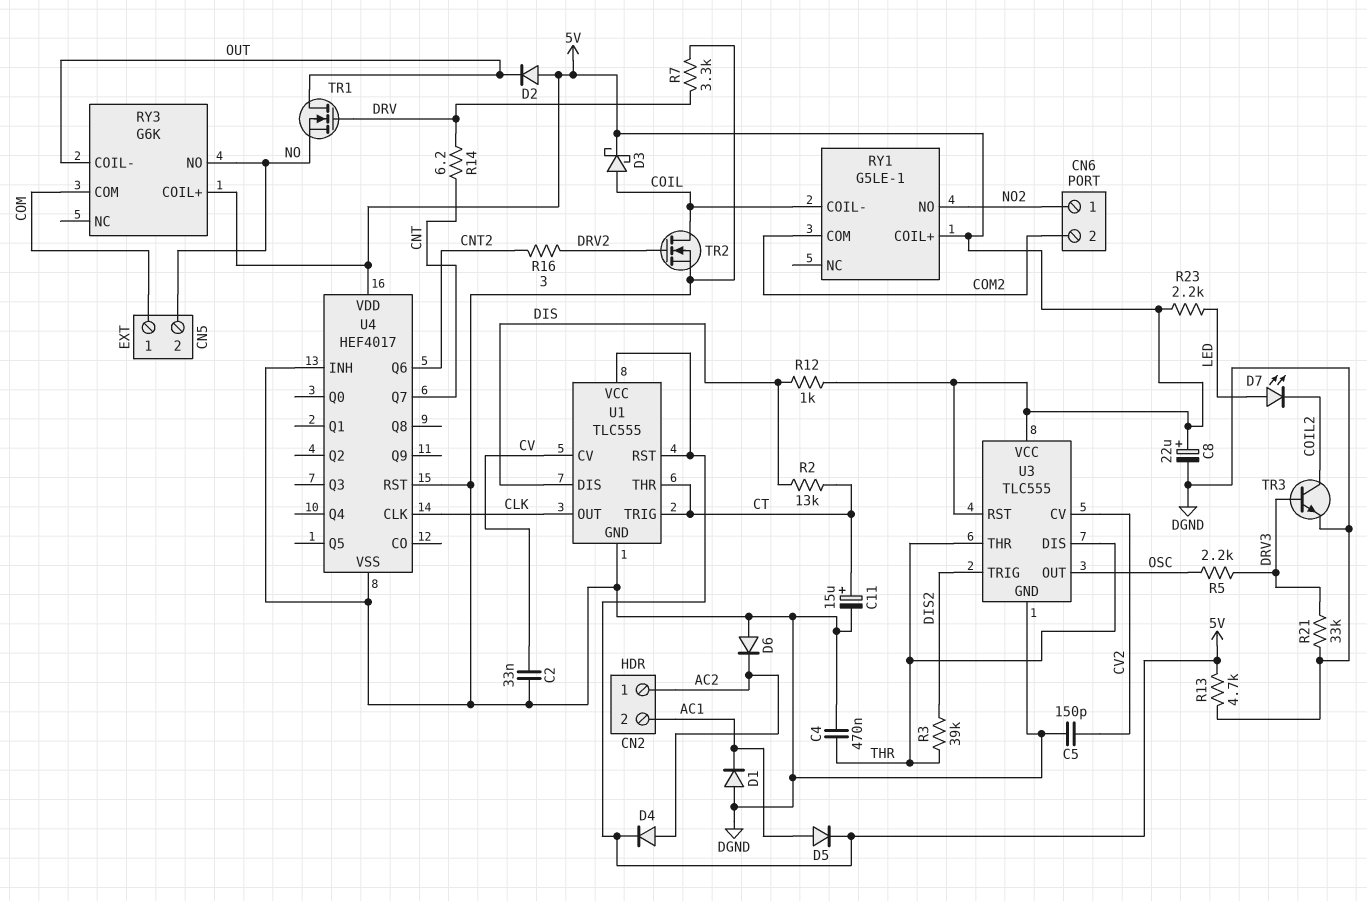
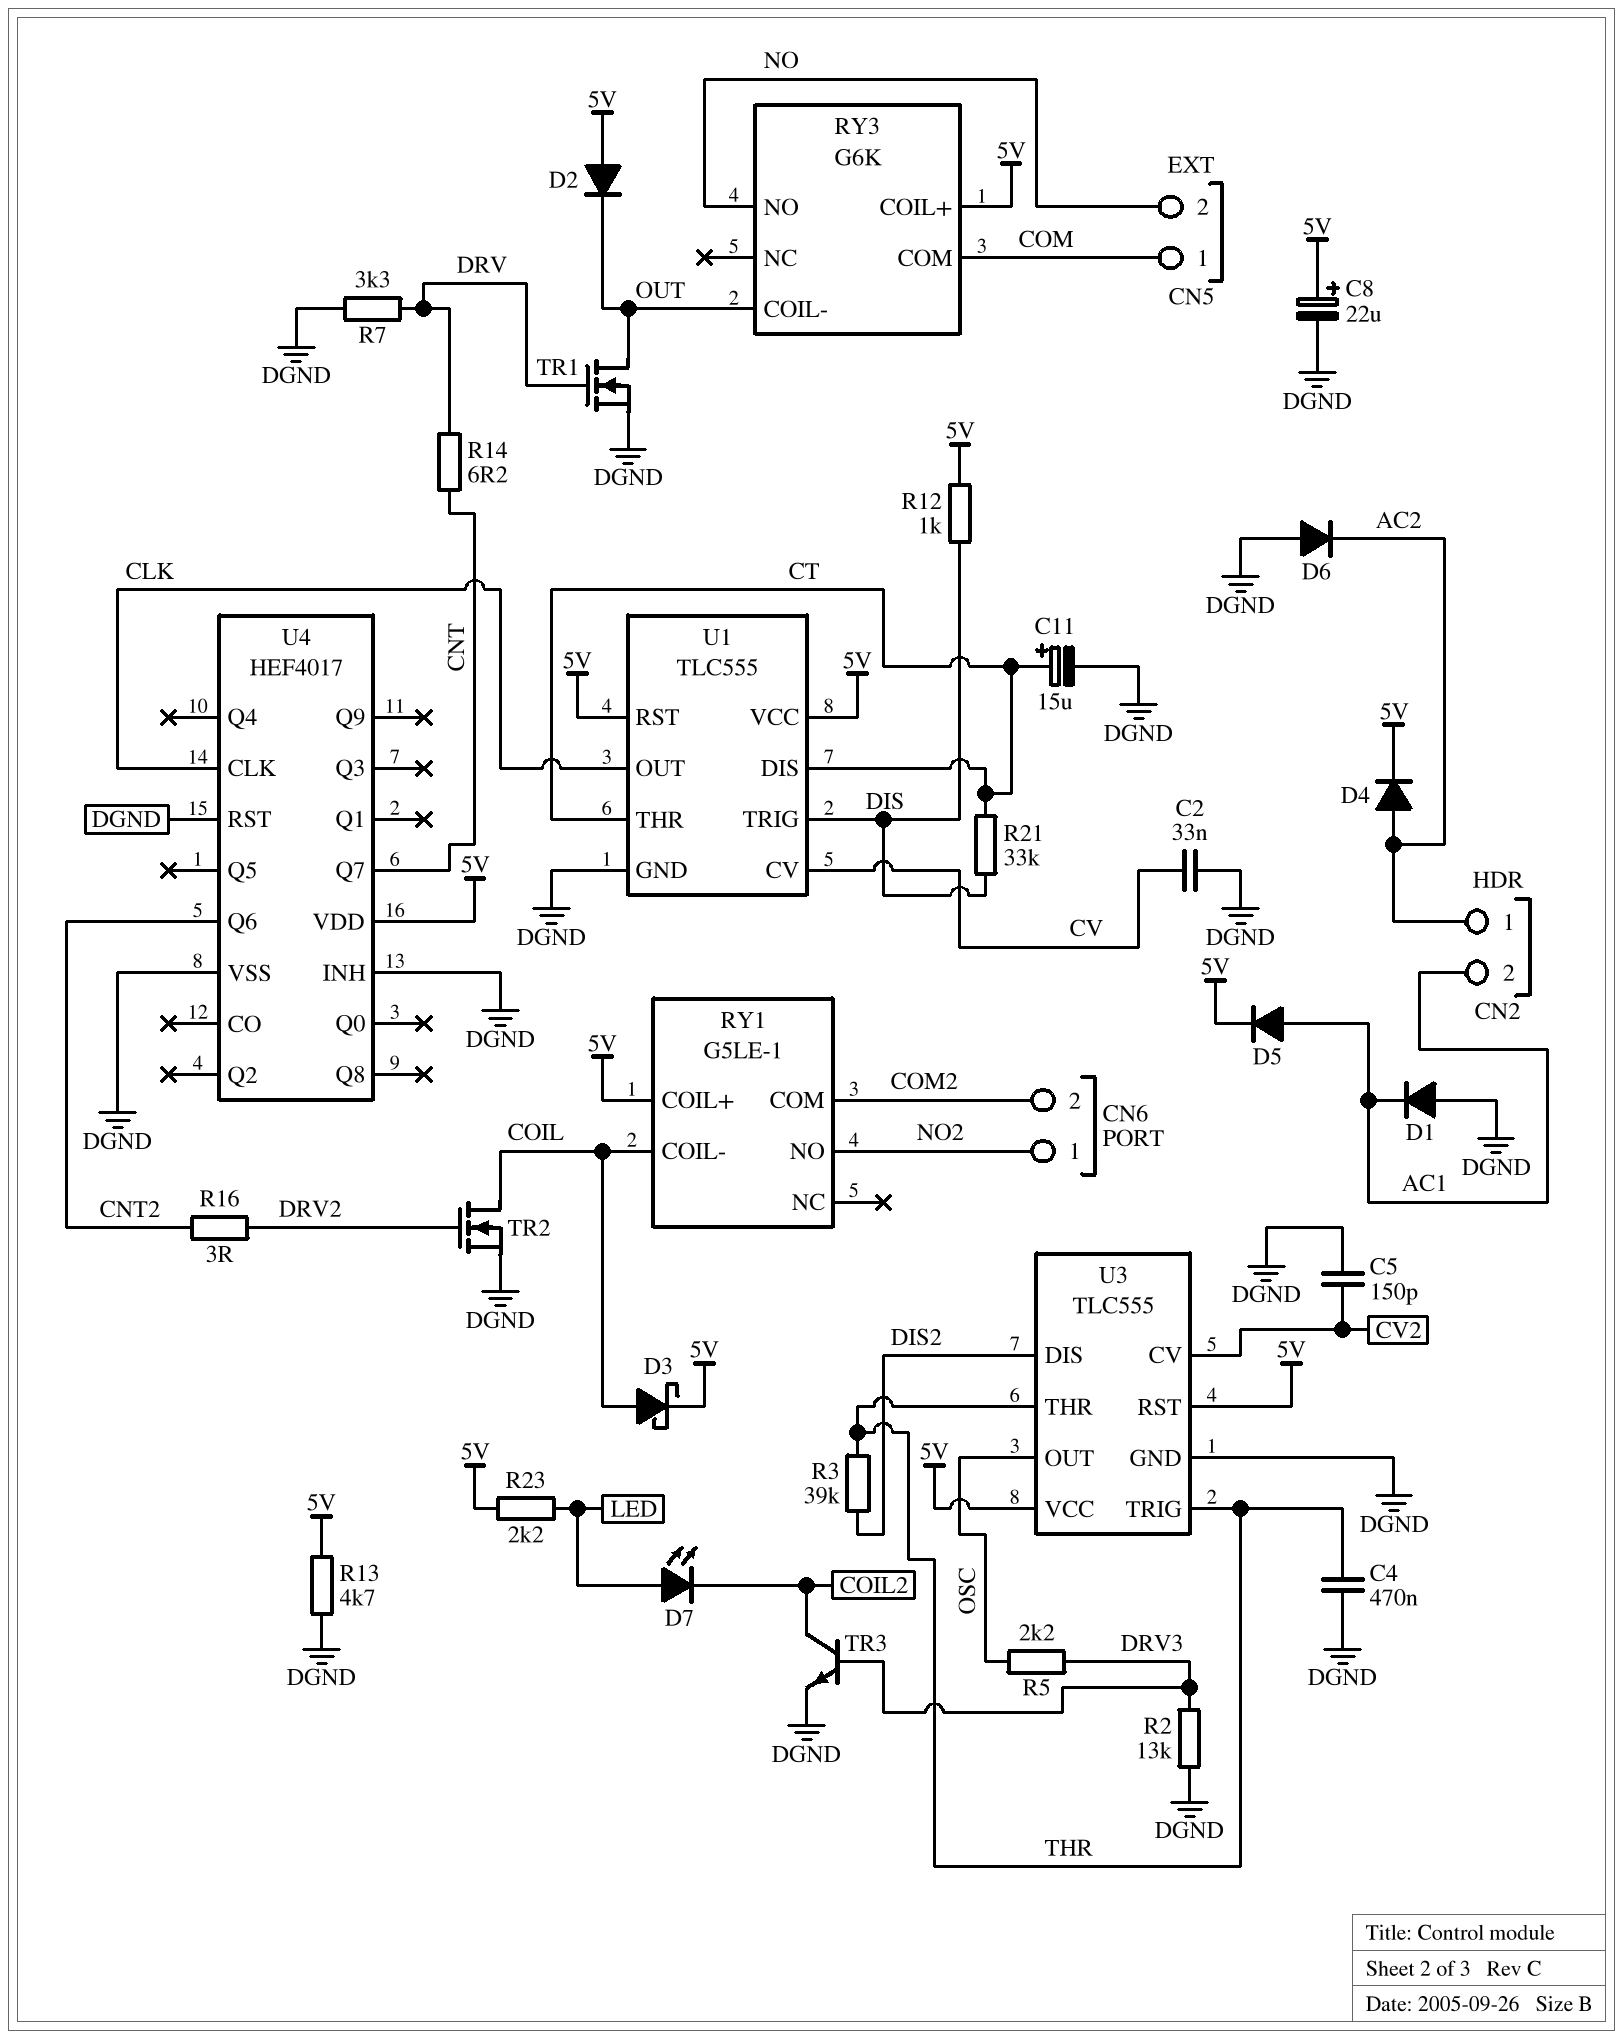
R2: 13k (CT, DIS) -> 13k (DGND, DRV3)
R21: 33k (DGND, DRV3) -> 33k (CT, DIS)
TR1: NMOS (G DRV, D OUT, S NO) -> NMOS (G DRV, D OUT, S DGND)
U1 pin DIS: DIS -> CT
U1 pin TRIG: CT -> DIS
U3 pin DIS: THR -> DIS2
U3 pin TRIG: DIS2 -> THR

